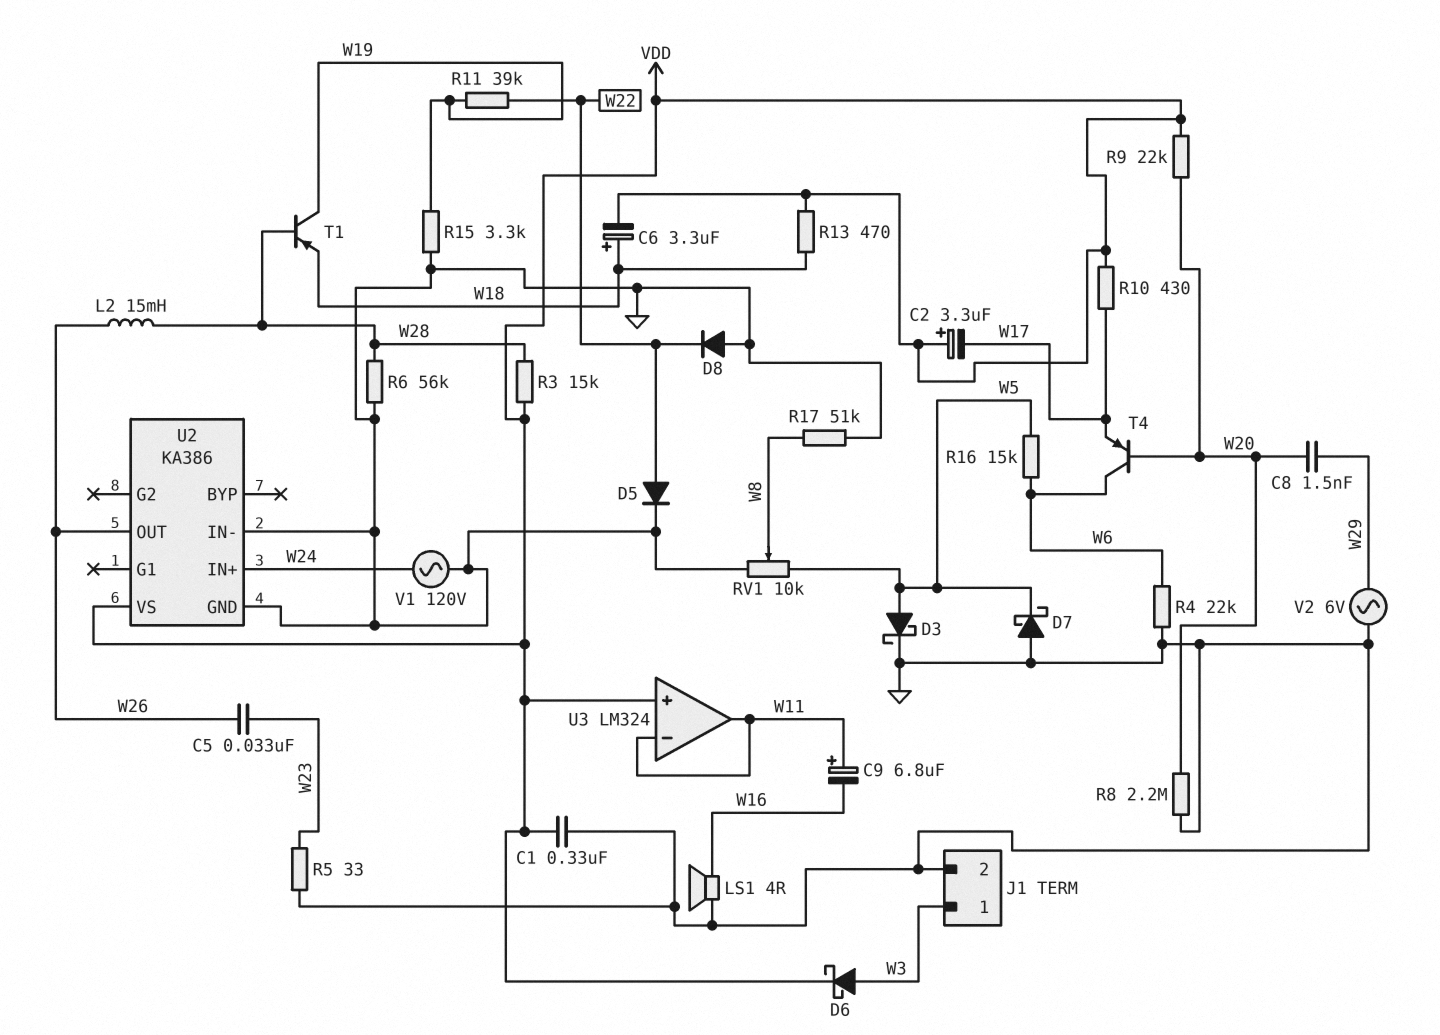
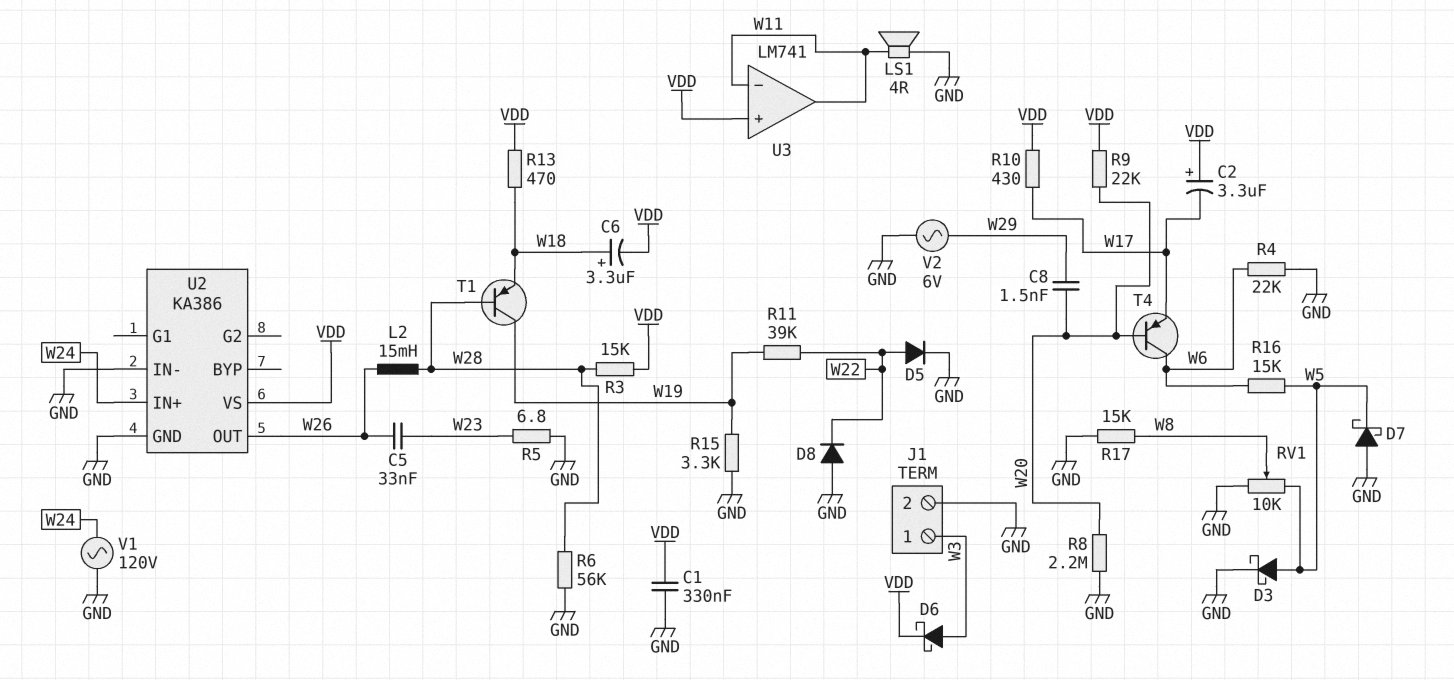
C9: 6.8uF (plus W11, minus W16) -> none
LS1: speaker 4R (GND, W16) -> speaker 4R (GND, W11)
R5: 33 (GND, W23) -> 6.8 (GND, W23)
R17: 51k (GND, W8) -> 15k (GND, W8)
U3: LM324 -> LM741

